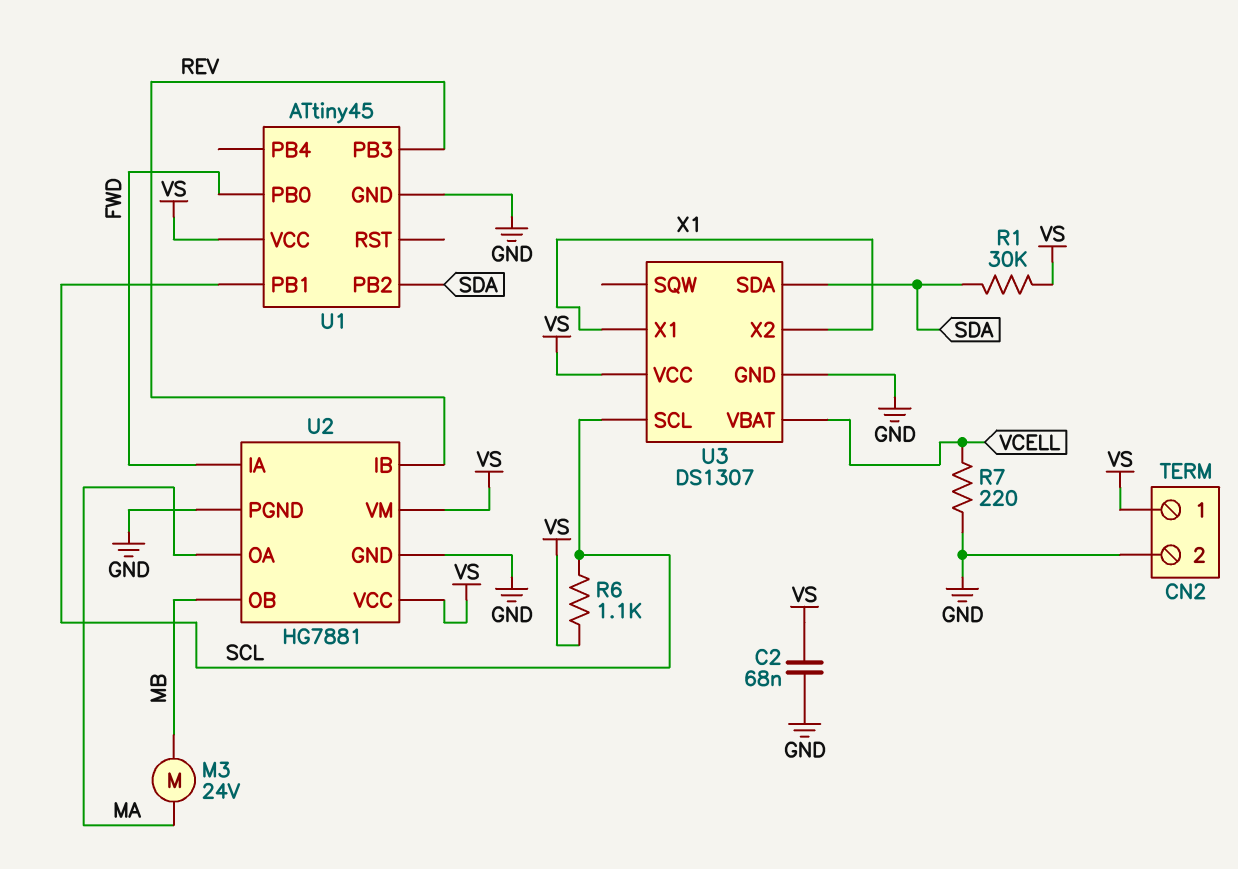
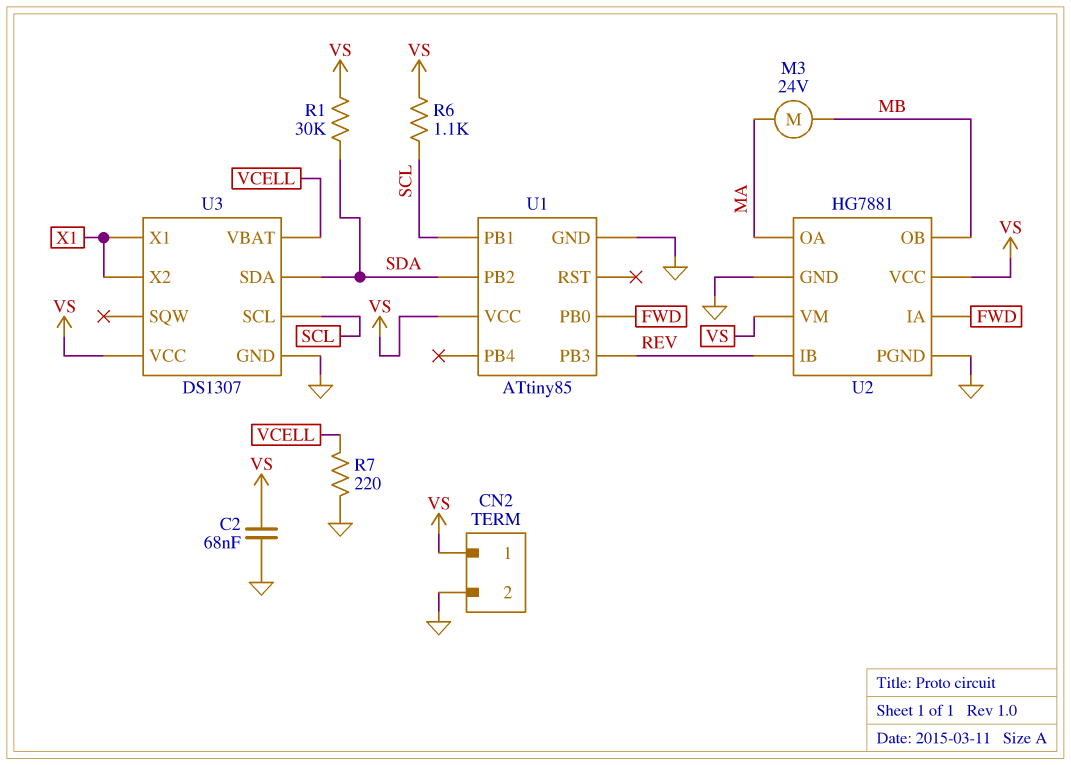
U1: ATtiny45 -> ATtiny85

